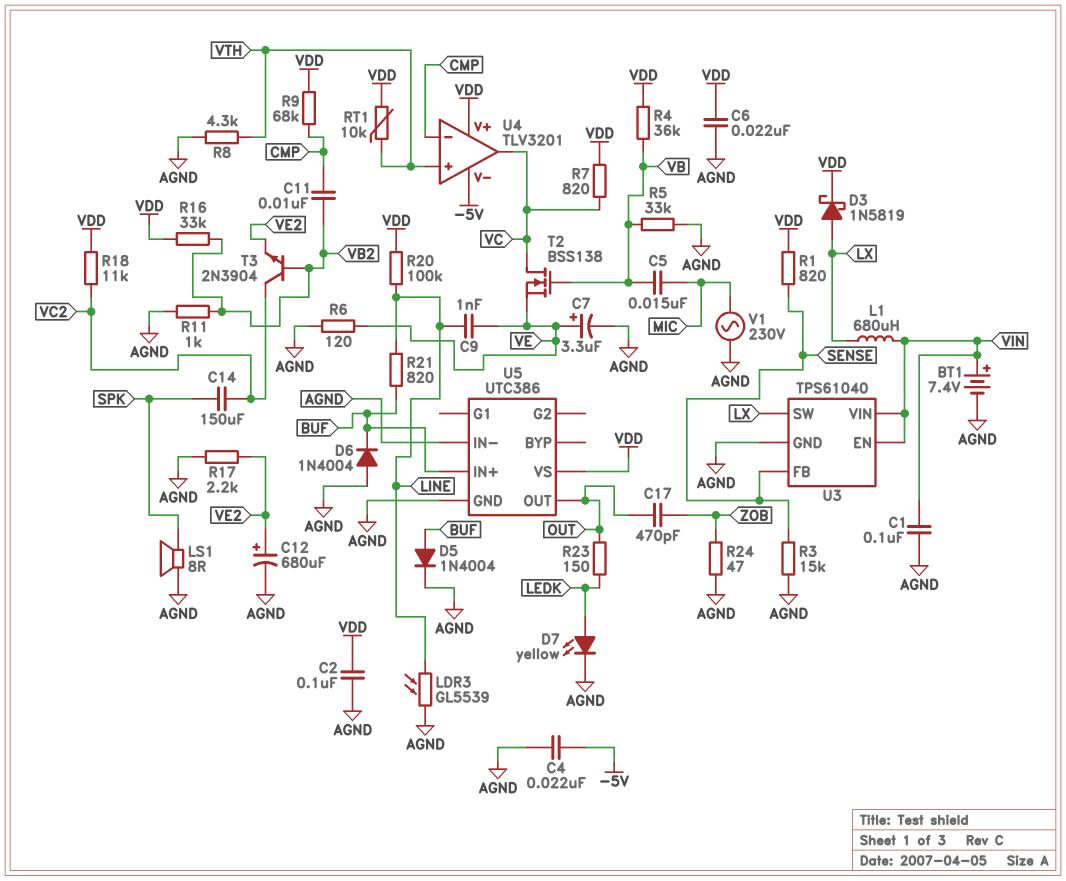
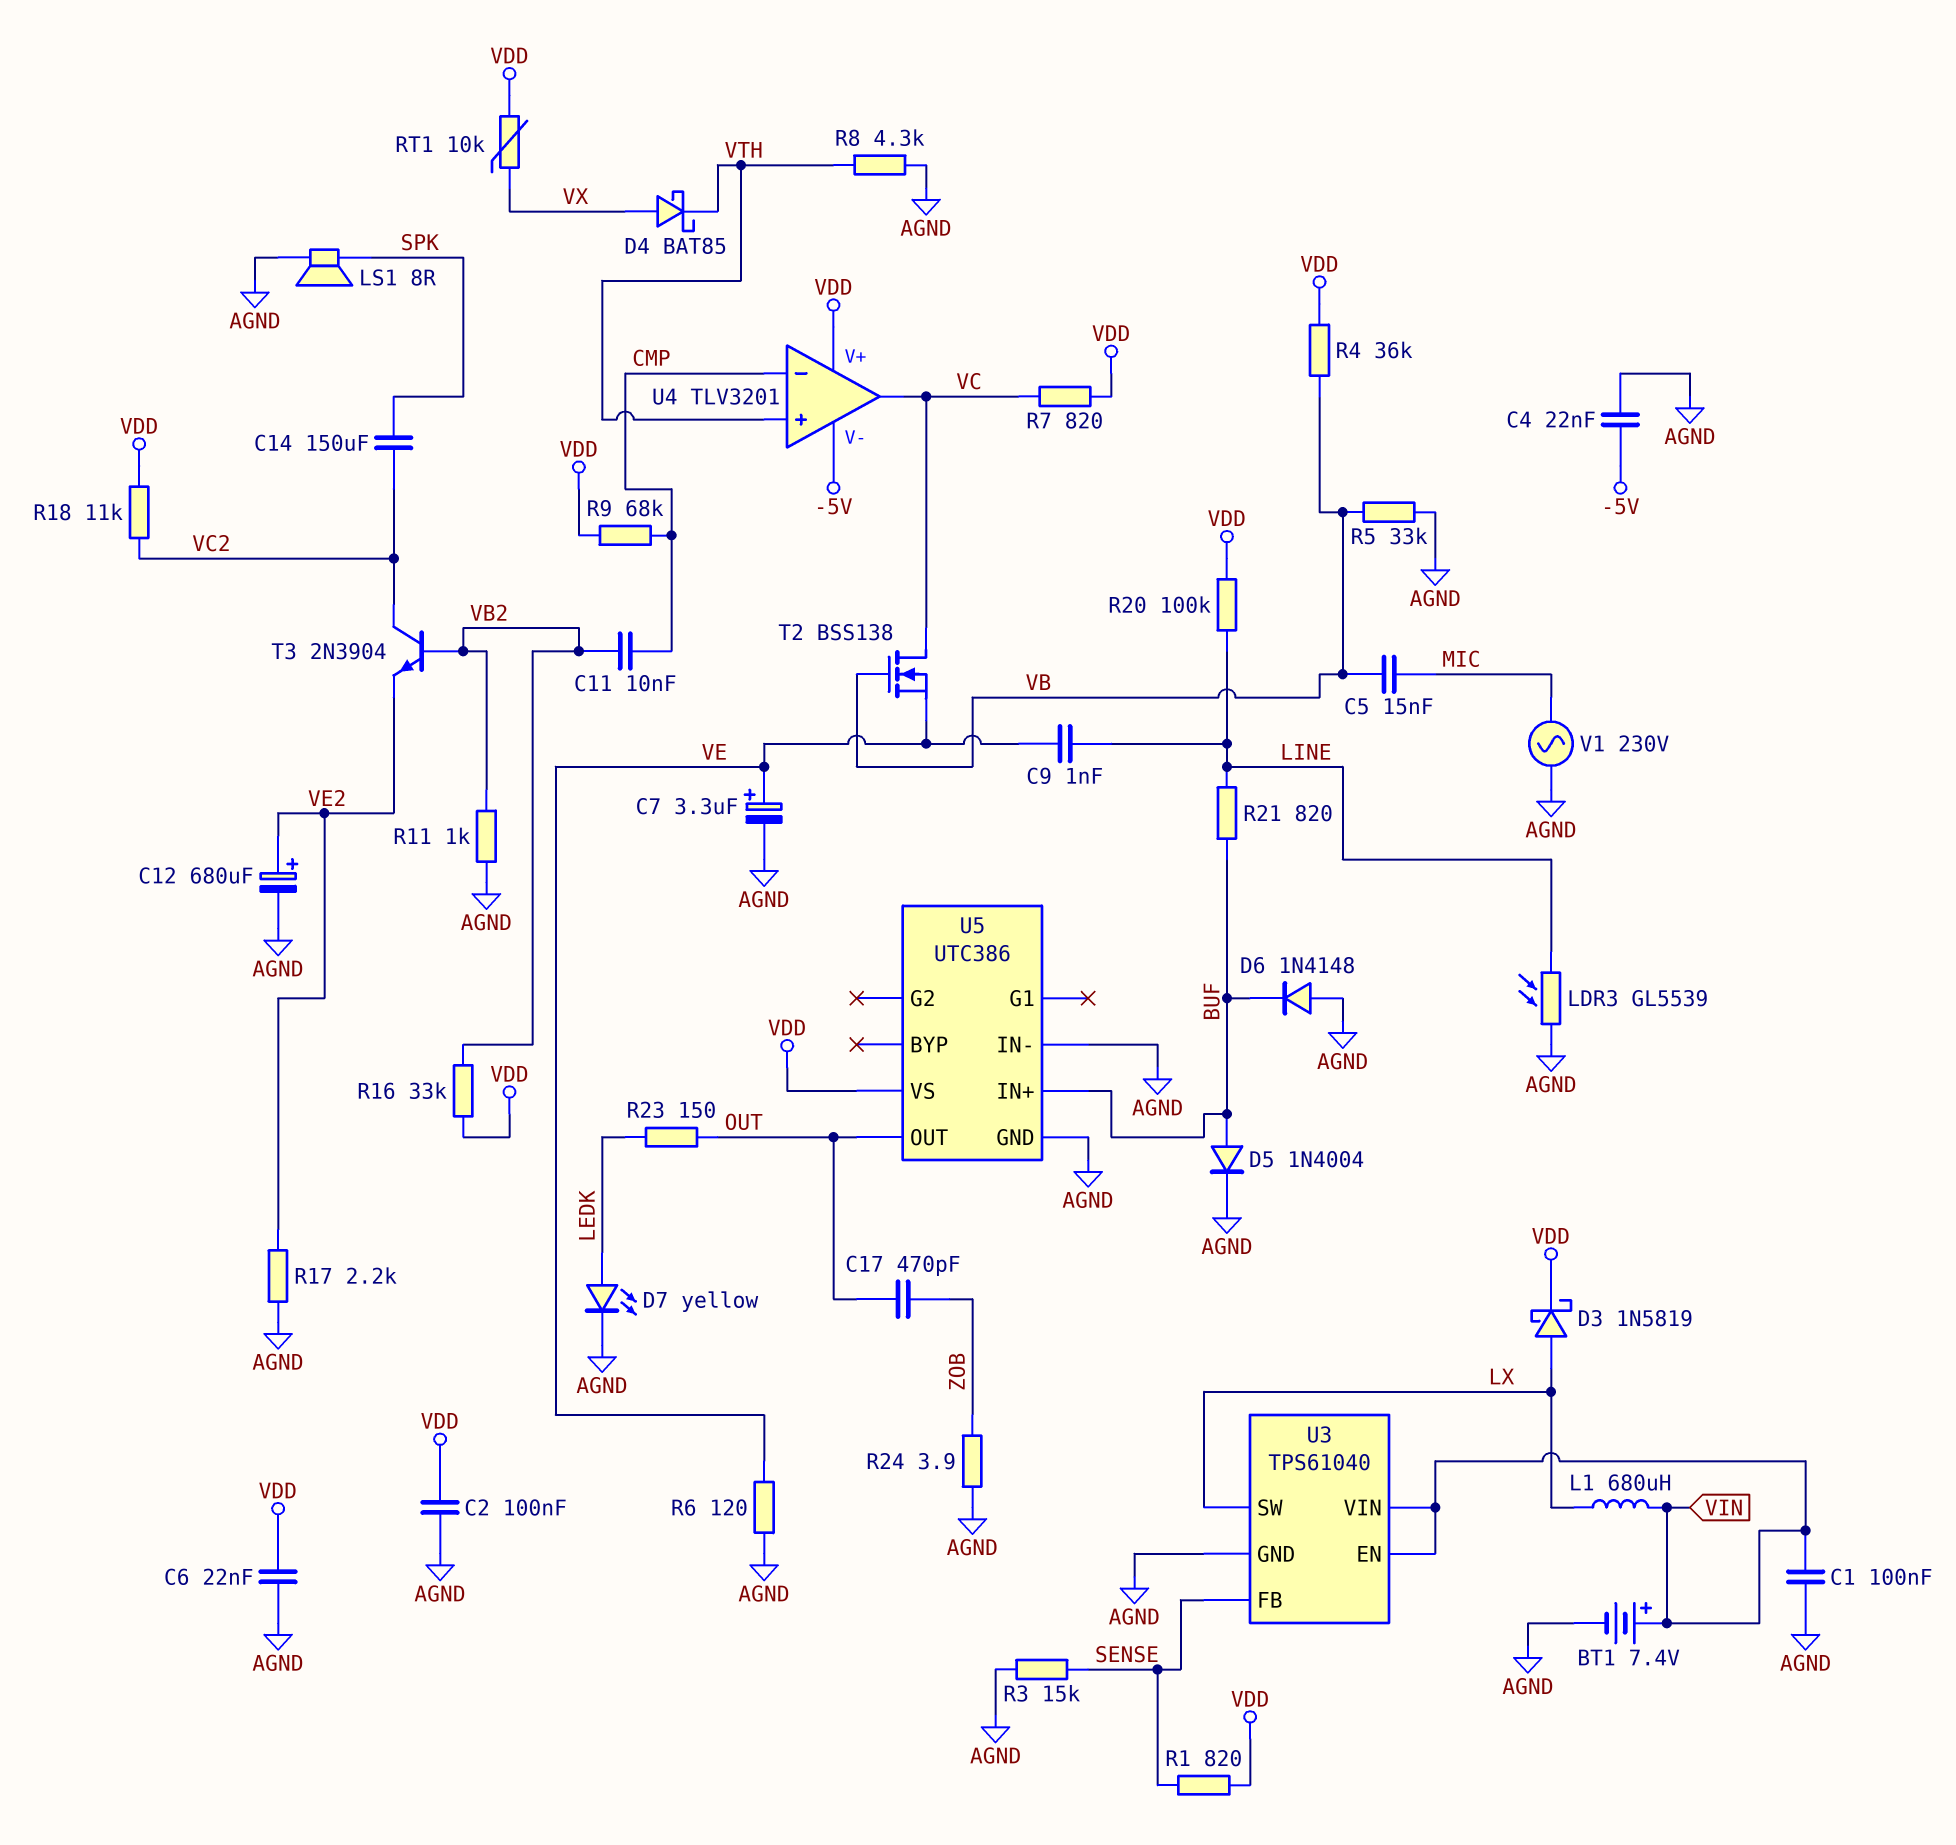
D4: none -> schottky BAT85 (A VX, K VTH)
D6: diode 1N4004 (A AGND, K BUF) -> diode 1N4148 (A AGND, K BUF)
R24: 47 (AGND, ZOB) -> 3.9 (AGND, ZOB)
RT1: 10k (VDD, VTH) -> 10k (VDD, VX)

